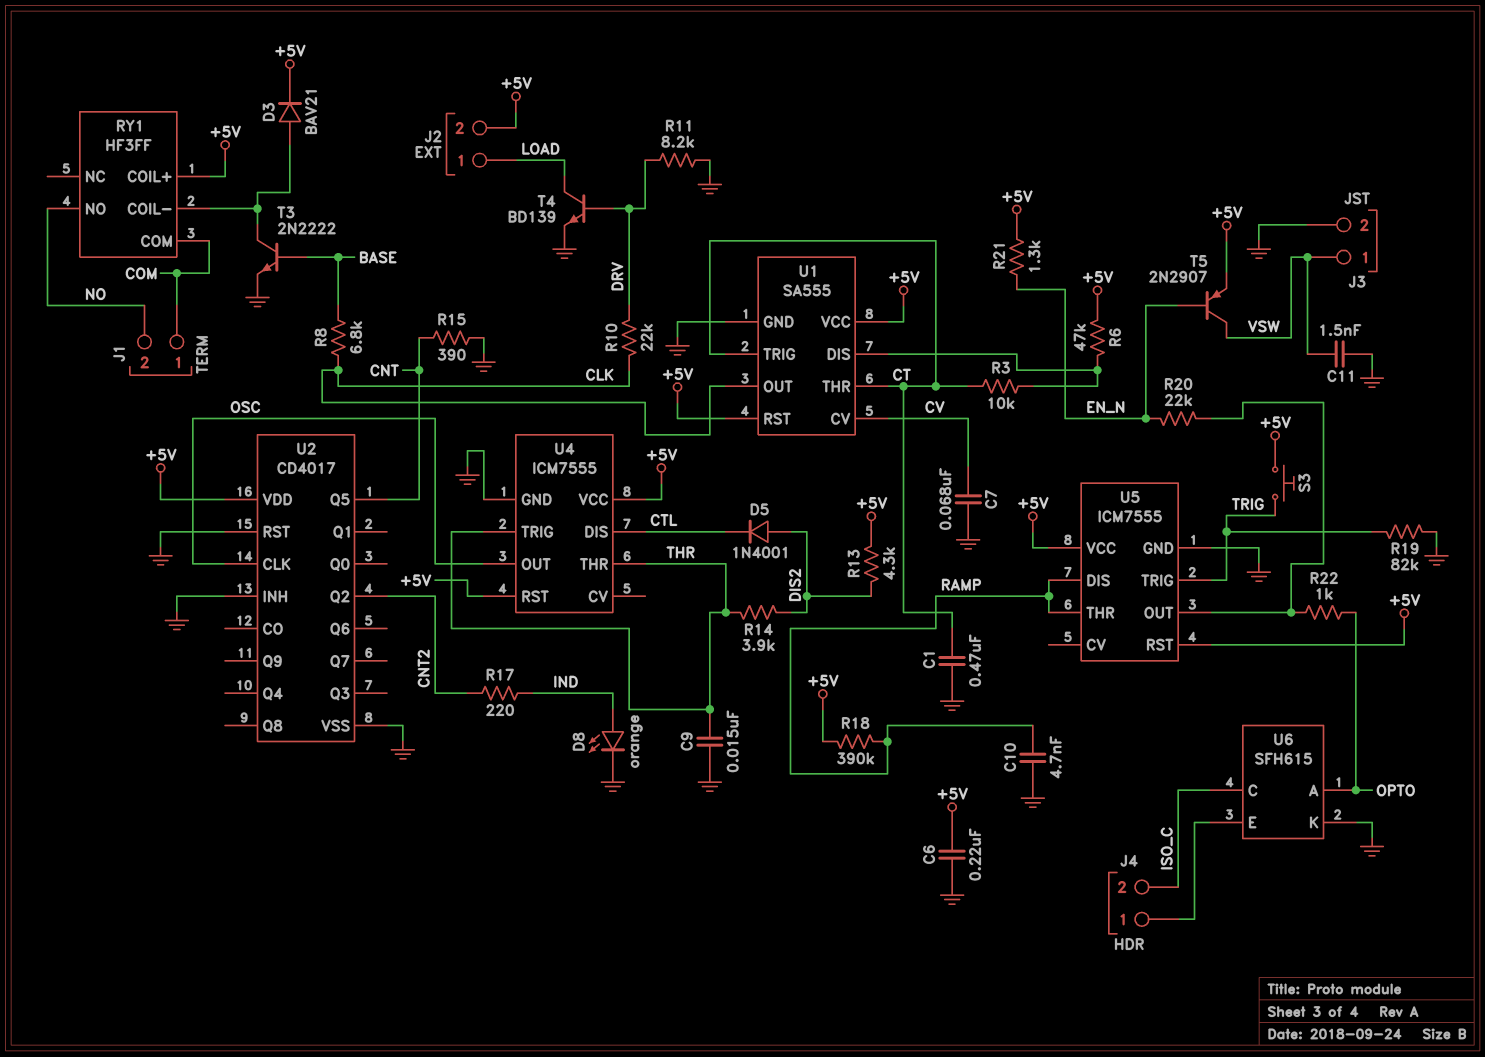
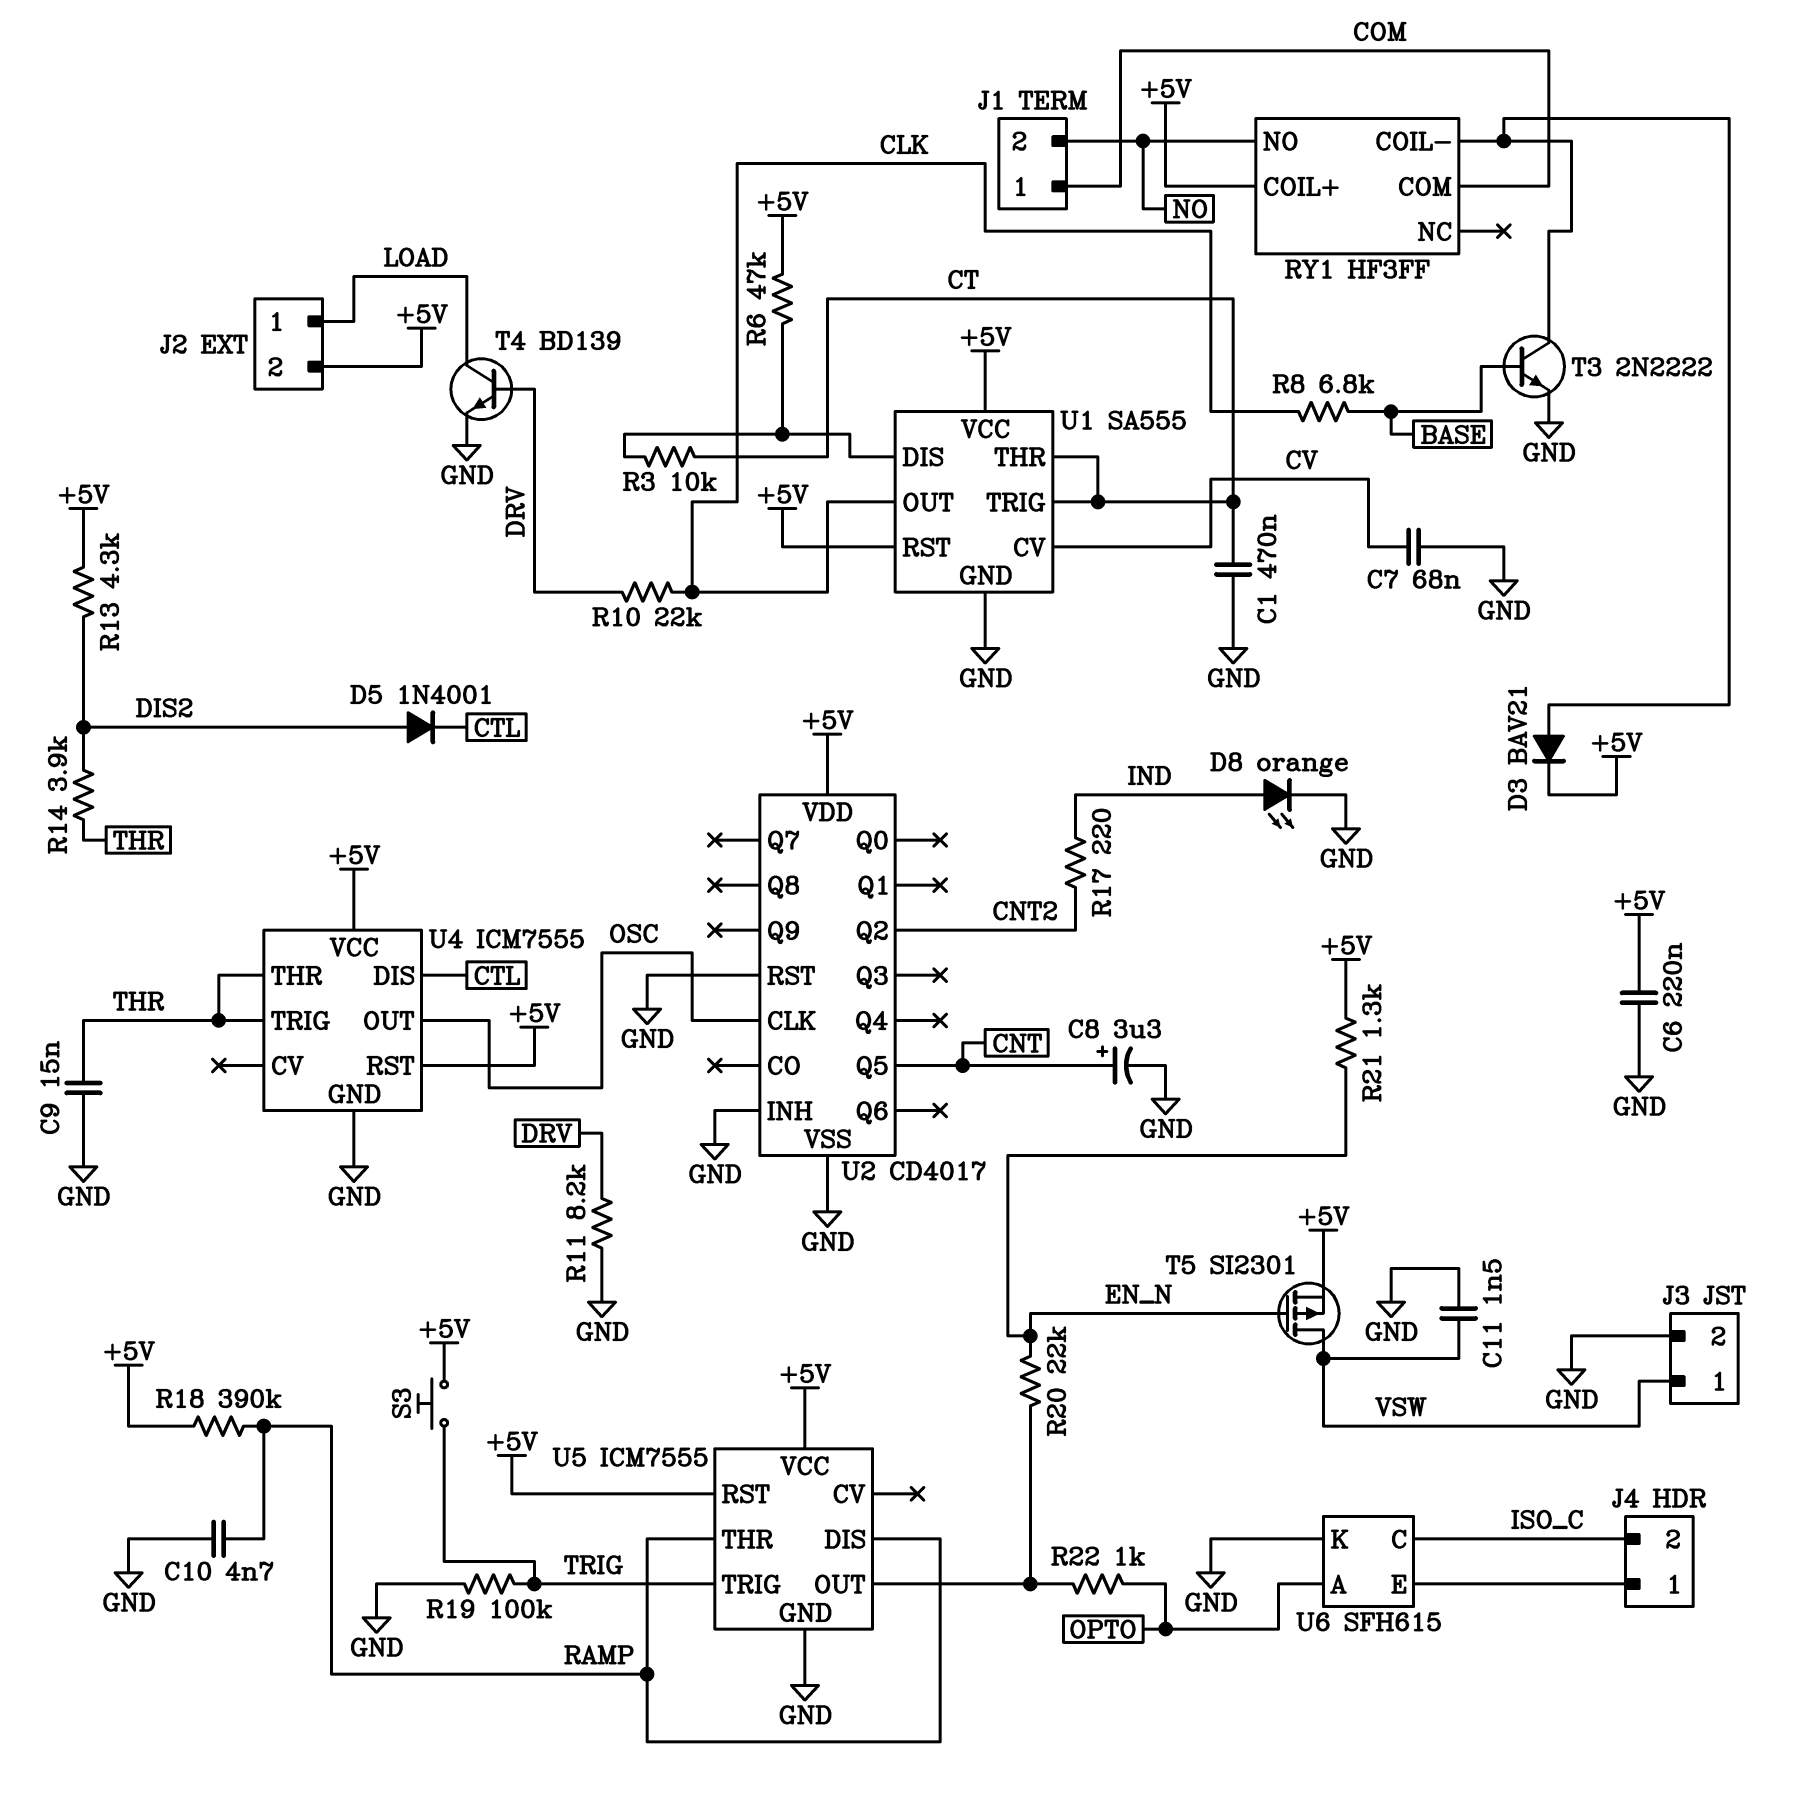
C8: none -> 3.3uF (plus CNT, minus GND)
R15: 390 (CNT, GND) -> none
R19: 82k (GND, TRIG) -> 100k (GND, TRIG)
T5: PNP 2N2907 (B EN_N, C VSW, E +5V) -> PMOS SI2301 (G EN_N, D VSW, S +5V)

